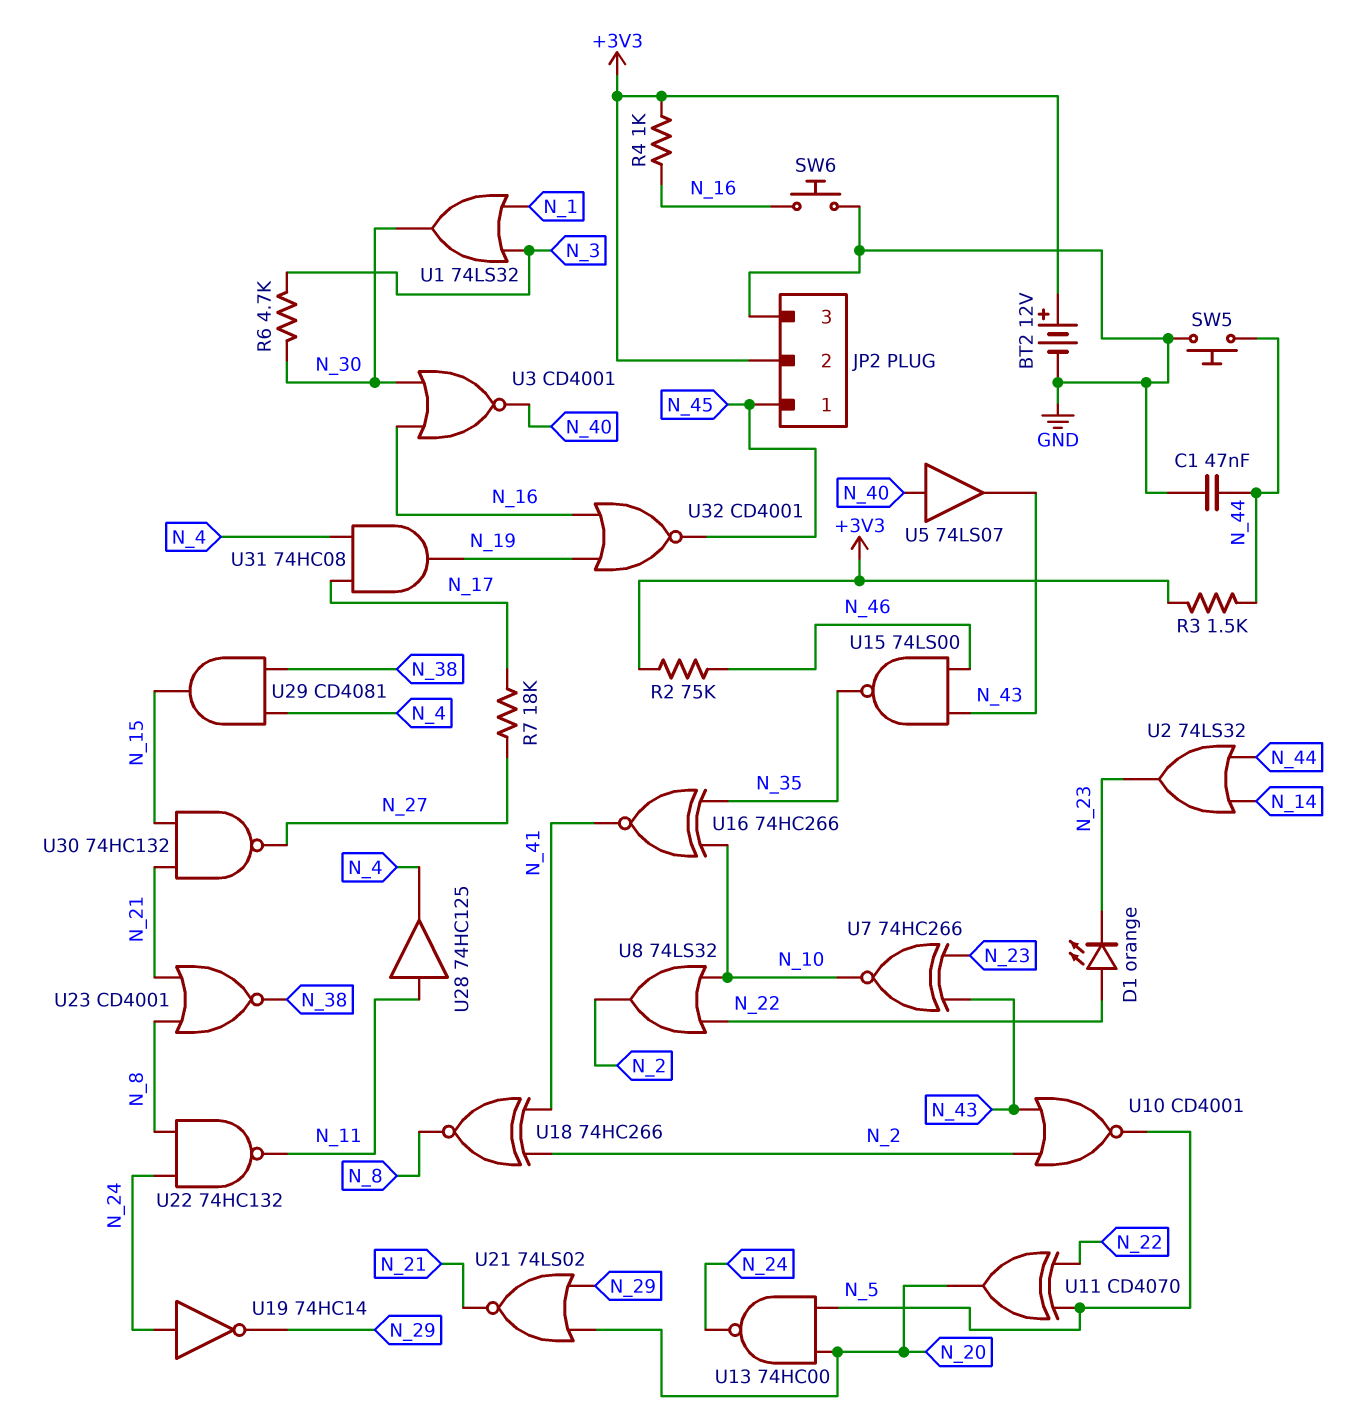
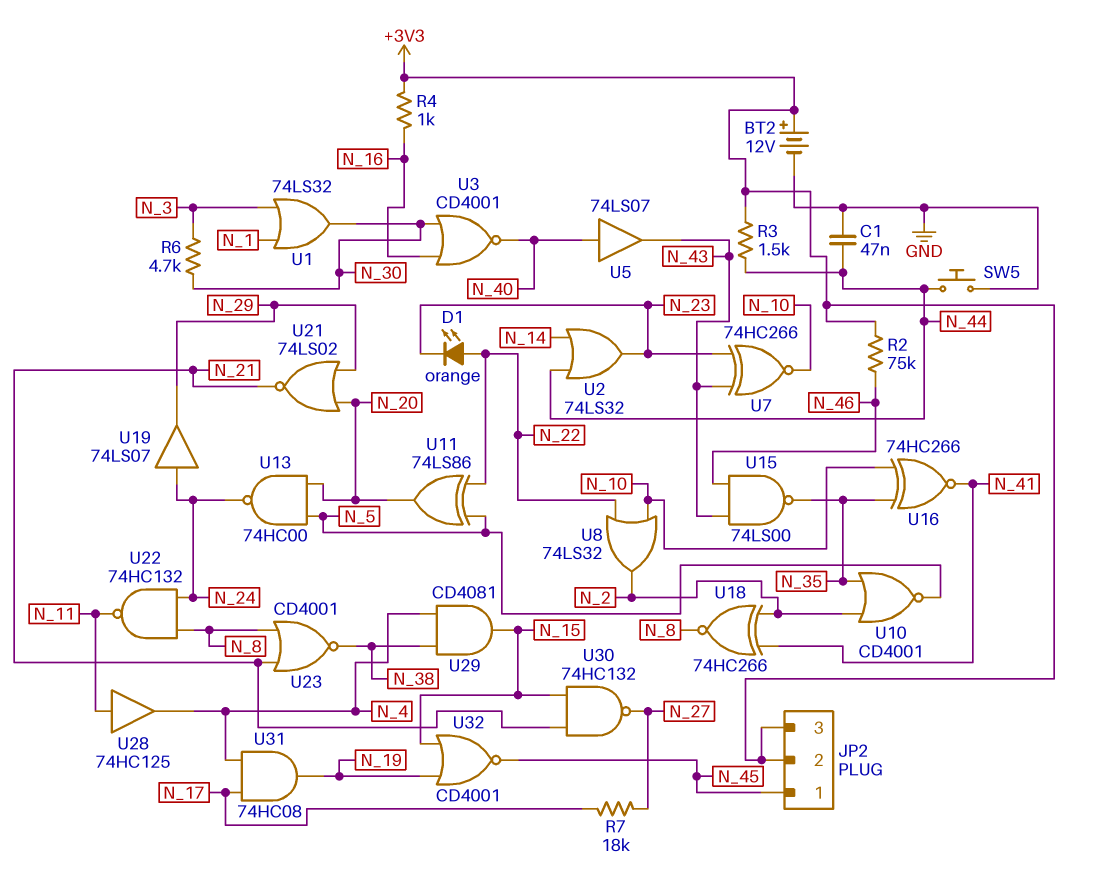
JP2 pin 3: GND -> +3V3
SW6: button (GND, N_16) -> none
U10: NOR CD4001 (in N_2, in N_43, out N_5) -> NOR CD4001 (in N_2, in N_35, out N_5)
U11: XOR CD4070 (in N_5, in N_22, out N_20) -> XOR 74LS86 (in N_5, in N_22, out N_20)
U19: NOT 74HC14 (in N_24, out N_29) -> buffer 74LS07 (in N_24, out N_29)
U32: NOR CD4001 (in N_16, in N_19, out N_45) -> NOR CD4001 (in N_15, in N_19, out N_45)

